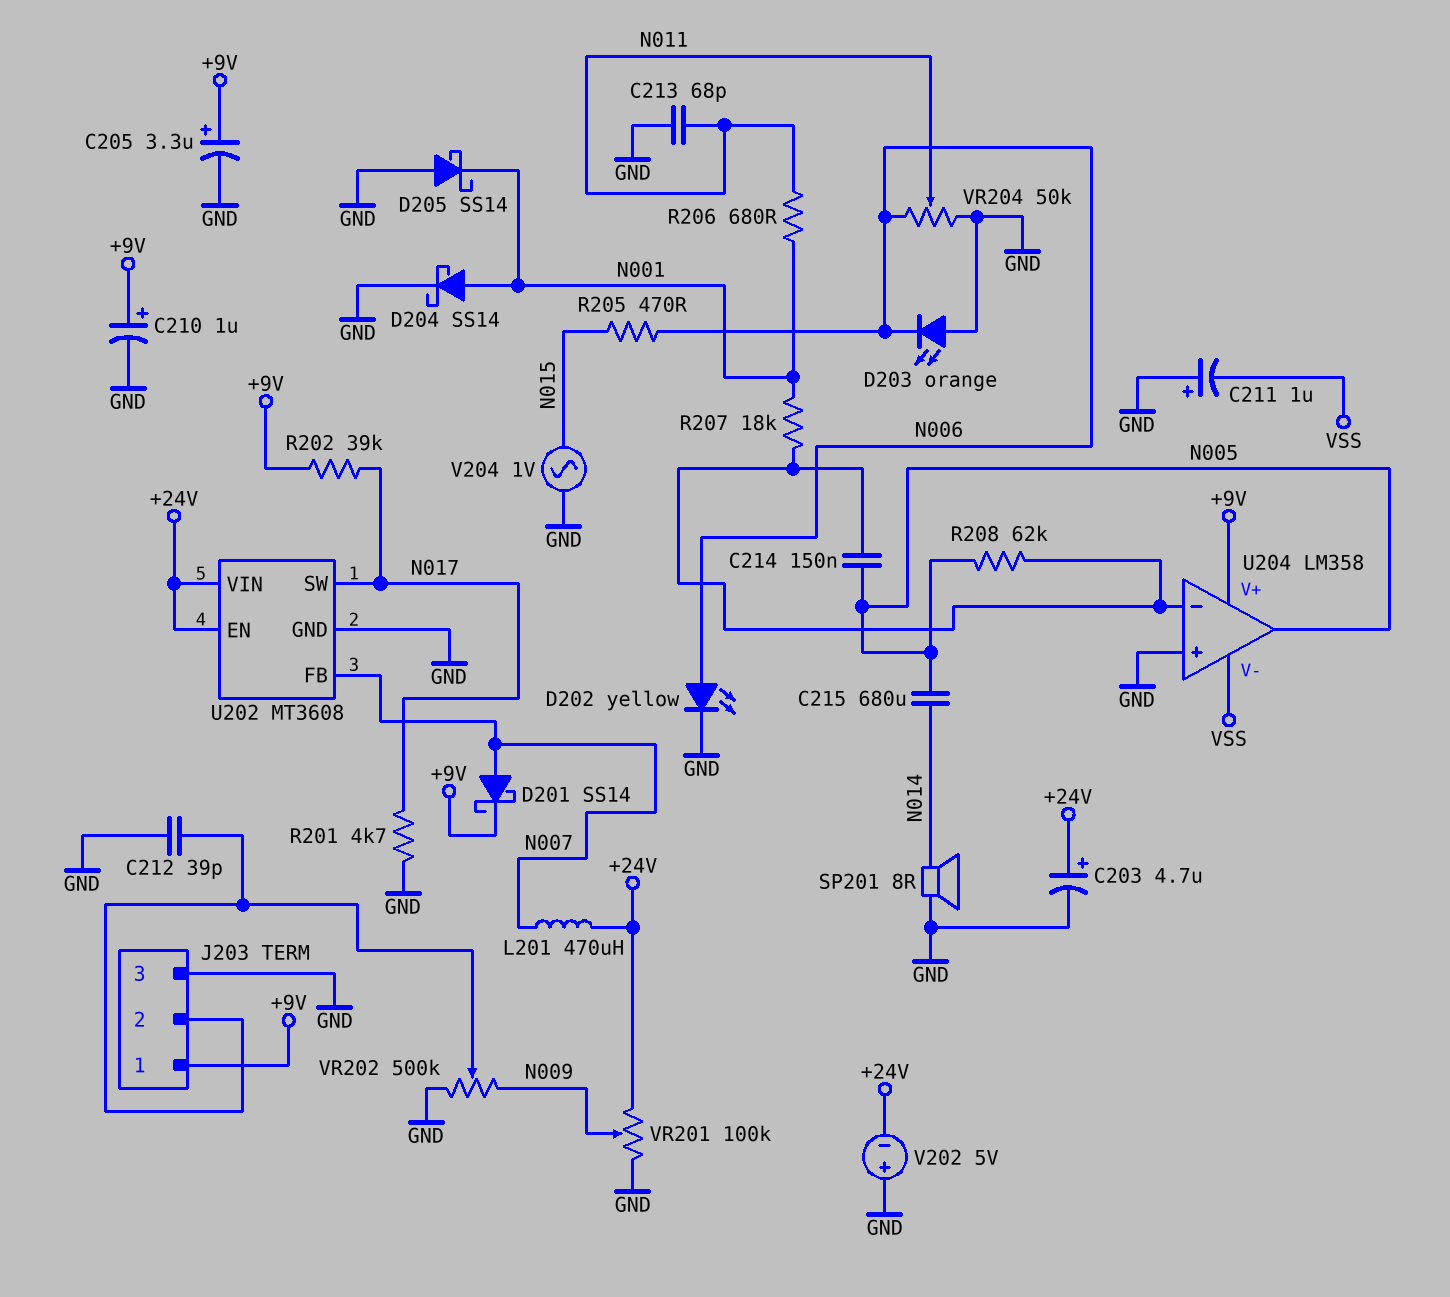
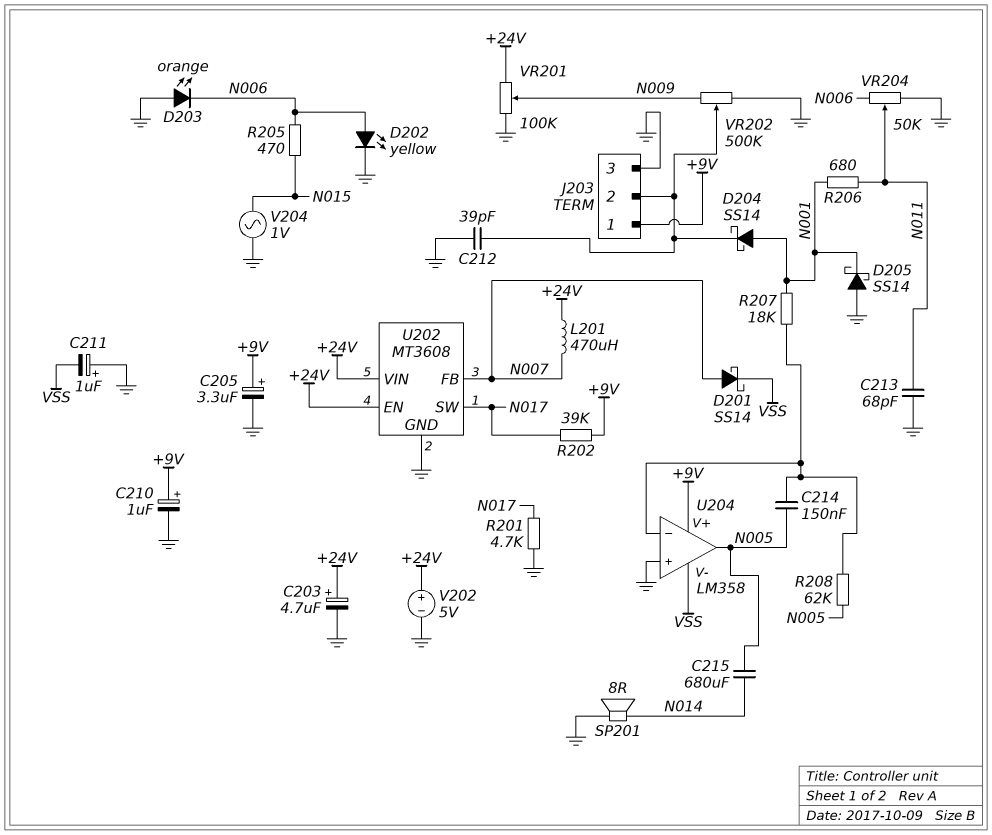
D201: schottky SS14 (A N007, K +9V) -> schottky SS14 (A N007, K VSS)
D204: schottky SS14 (A N001, K GND) -> schottky SS14 (A N001, K J203/2)
V202: 5V (plus GND, minus +24V) -> 5V (plus +24V, minus GND)

